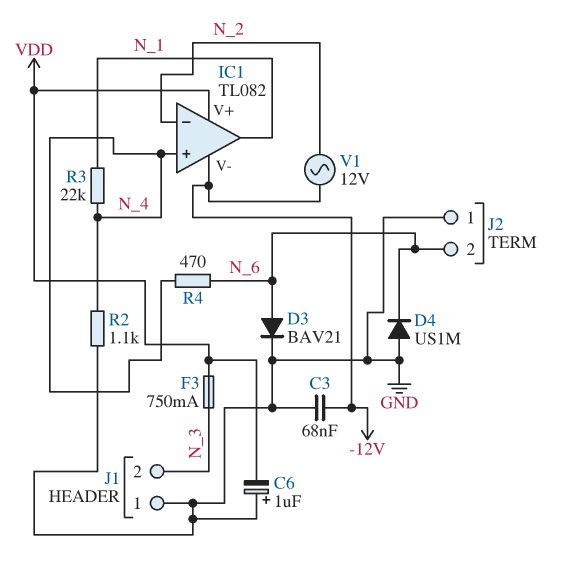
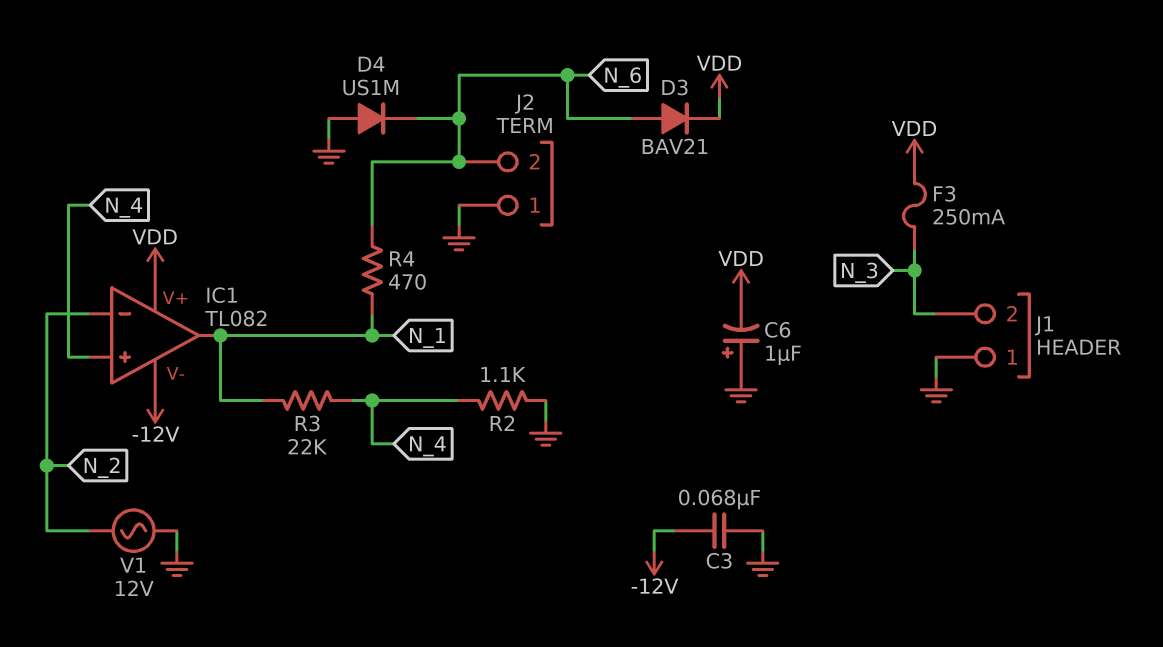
D3: diode BAV21 (A N_6, K GND) -> diode BAV21 (A N_6, K VDD)
F3: 750mA (N_3, VDD) -> 250mA (N_3, VDD)
R4: 470 (N_4, N_6) -> 470 (N_1, N_6)
V1: AC 12V (-12V, N_2) -> AC 12V (GND, N_2)

